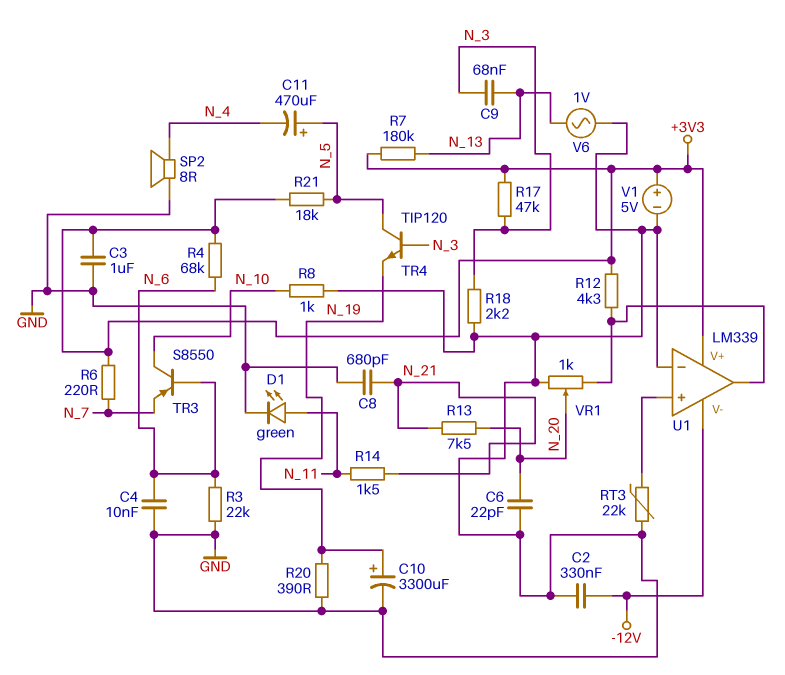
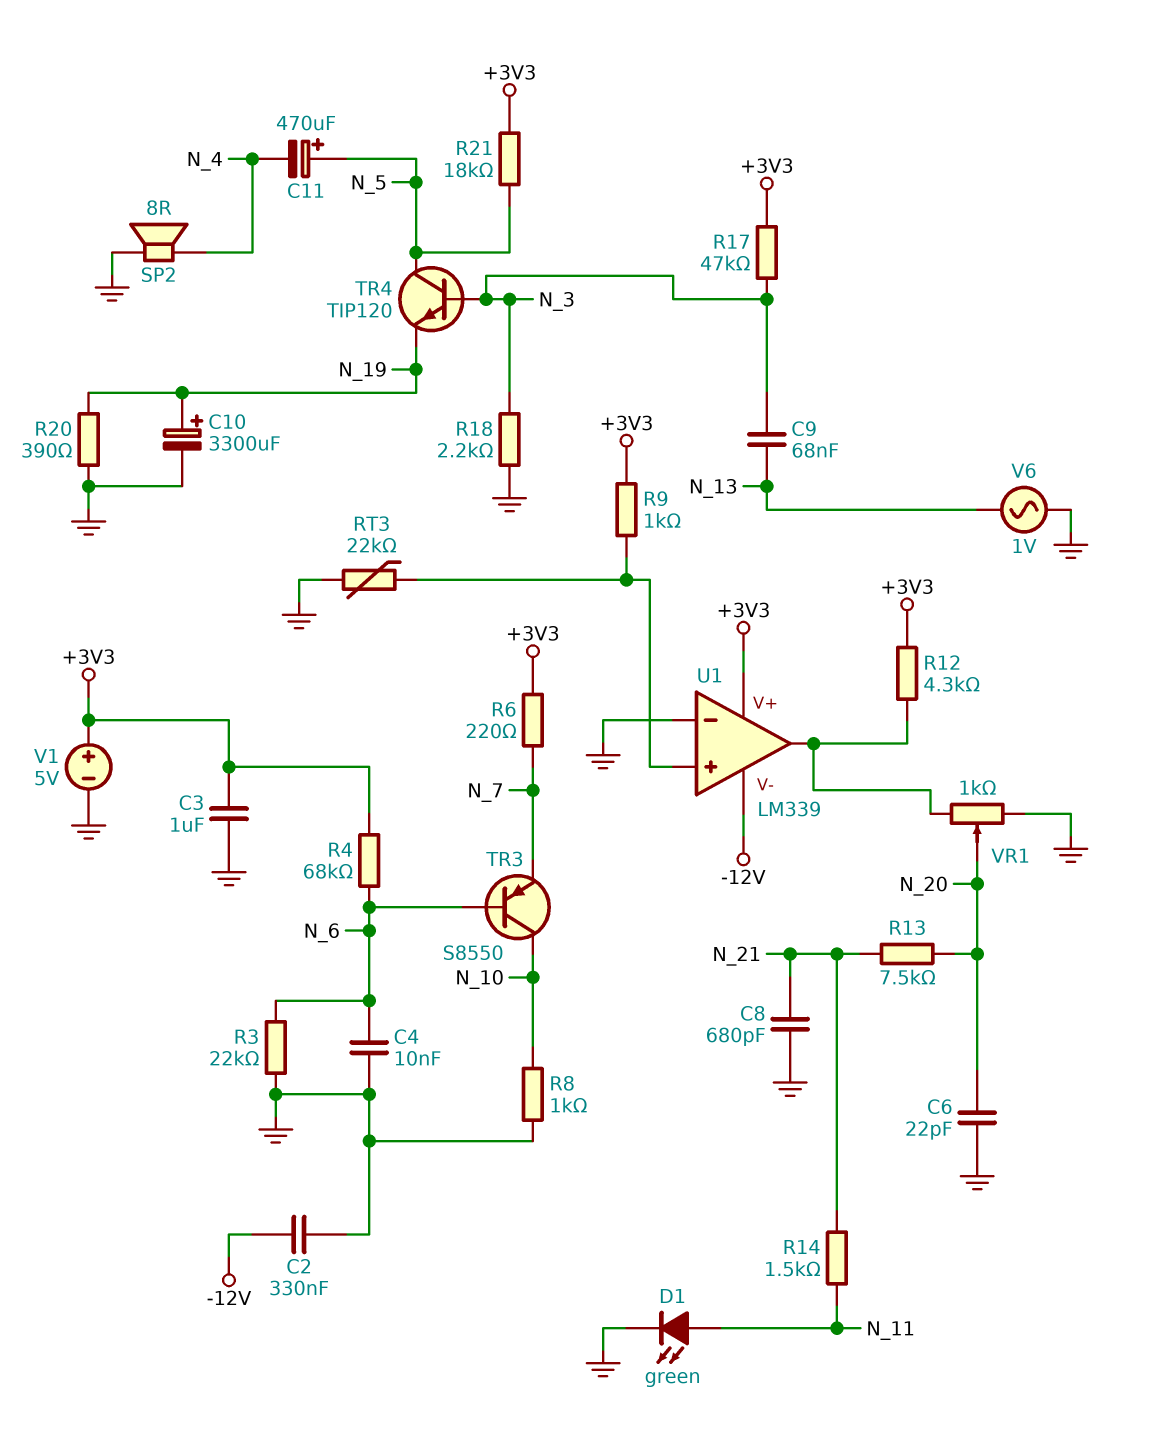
R7: 180k (+3V3, N_13) -> none
R9: none -> 1k (+3V3, U1/in+)

